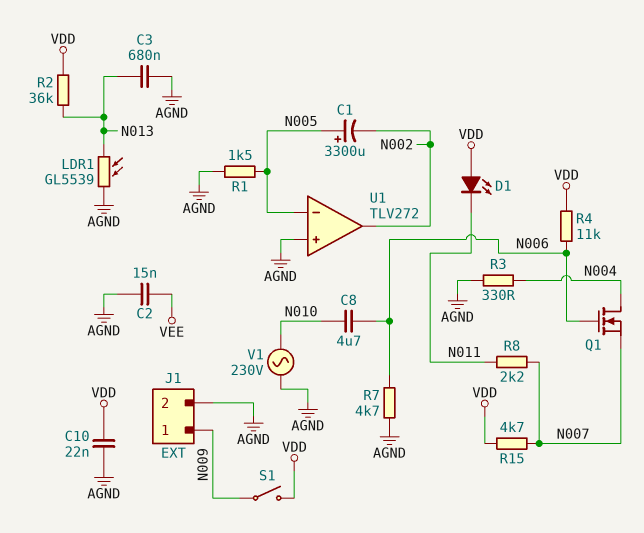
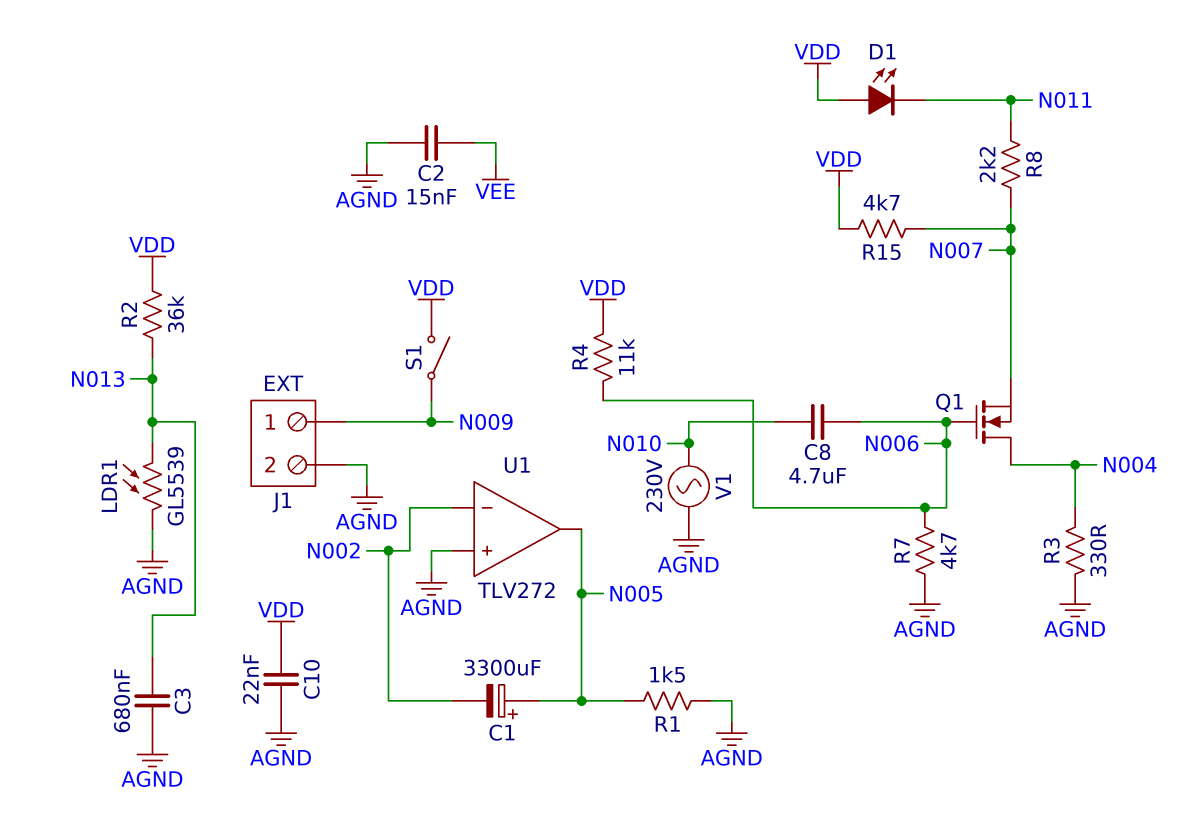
U1 pin in-: N005 -> N002
U1 pin out: N002 -> N005

